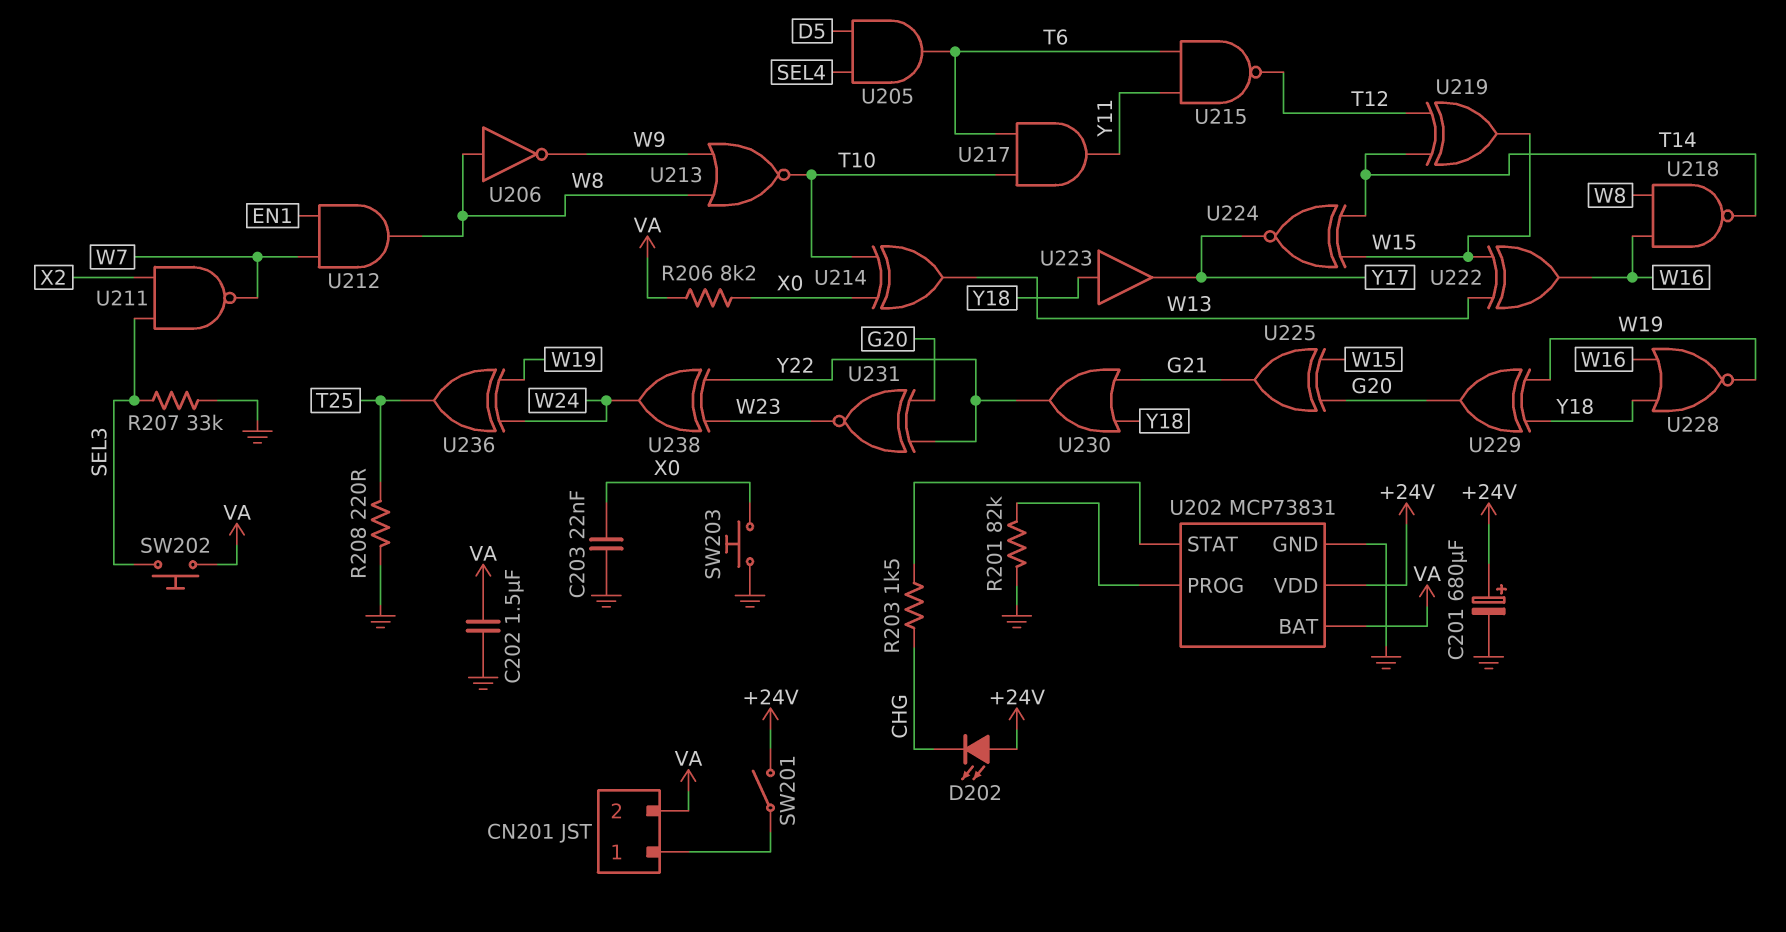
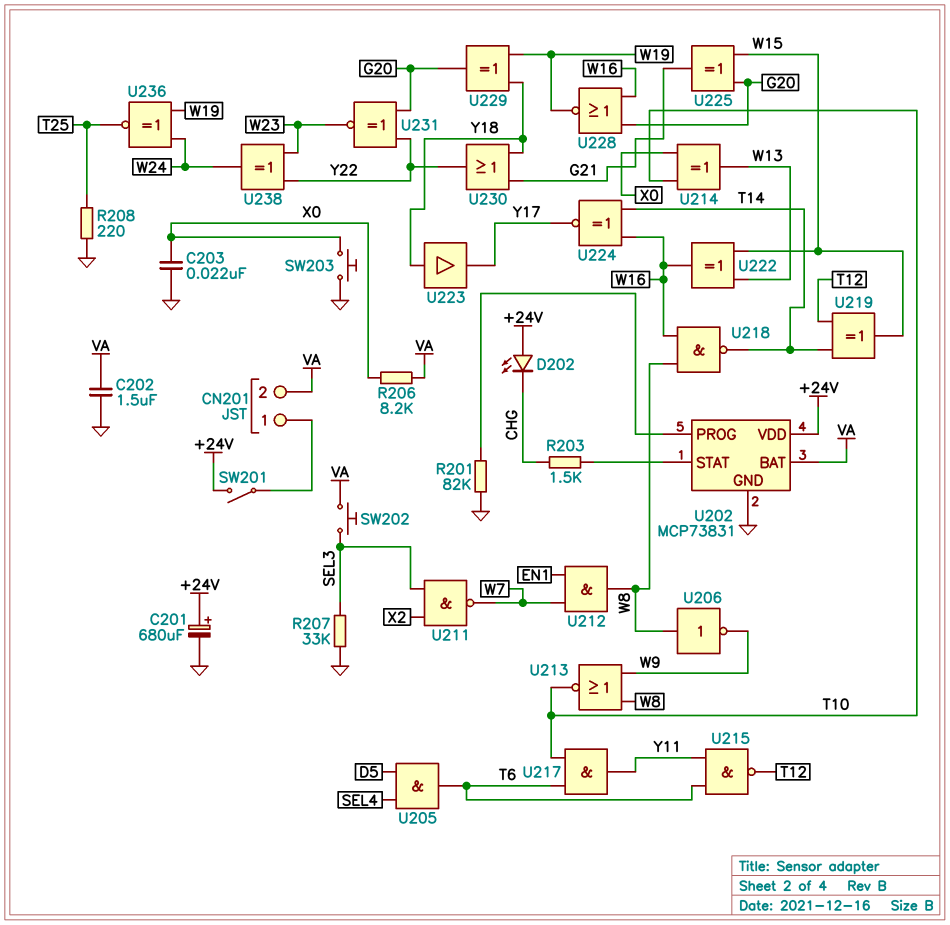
U224: XNOR (in T14, in W15, out Y17) -> XNOR (in T14, in W16, out Y17)
U228: NOR (in W16, in Y18, out W19) -> NOR (in G20, in W16, out W19)
U236: XOR (in W19, in W24, out T25) -> XNOR (in W19, in W24, out T25)

